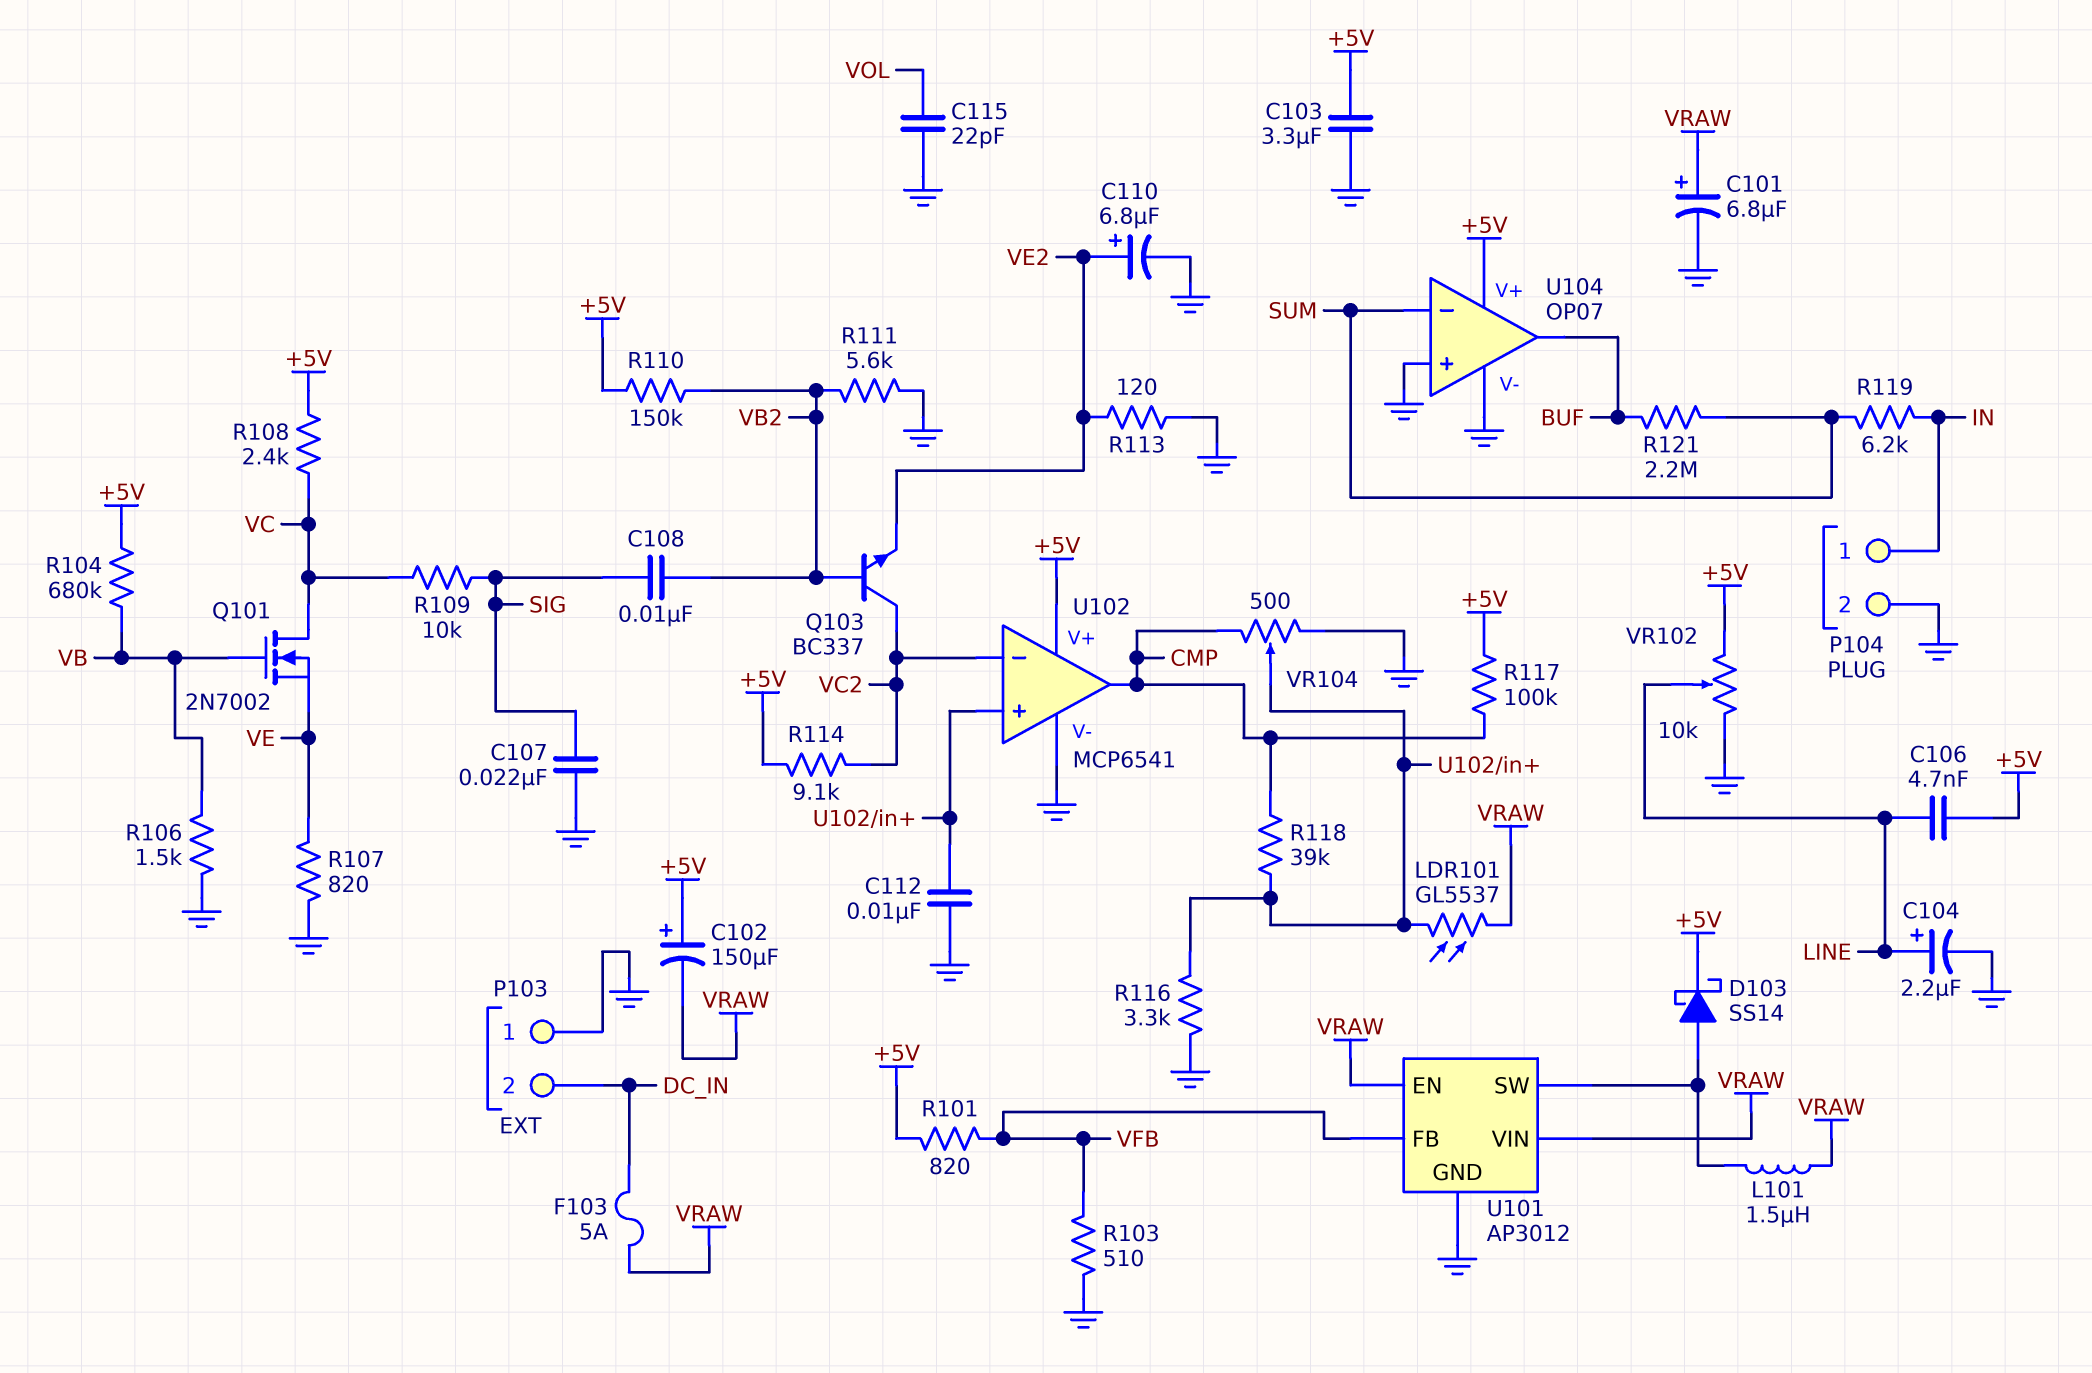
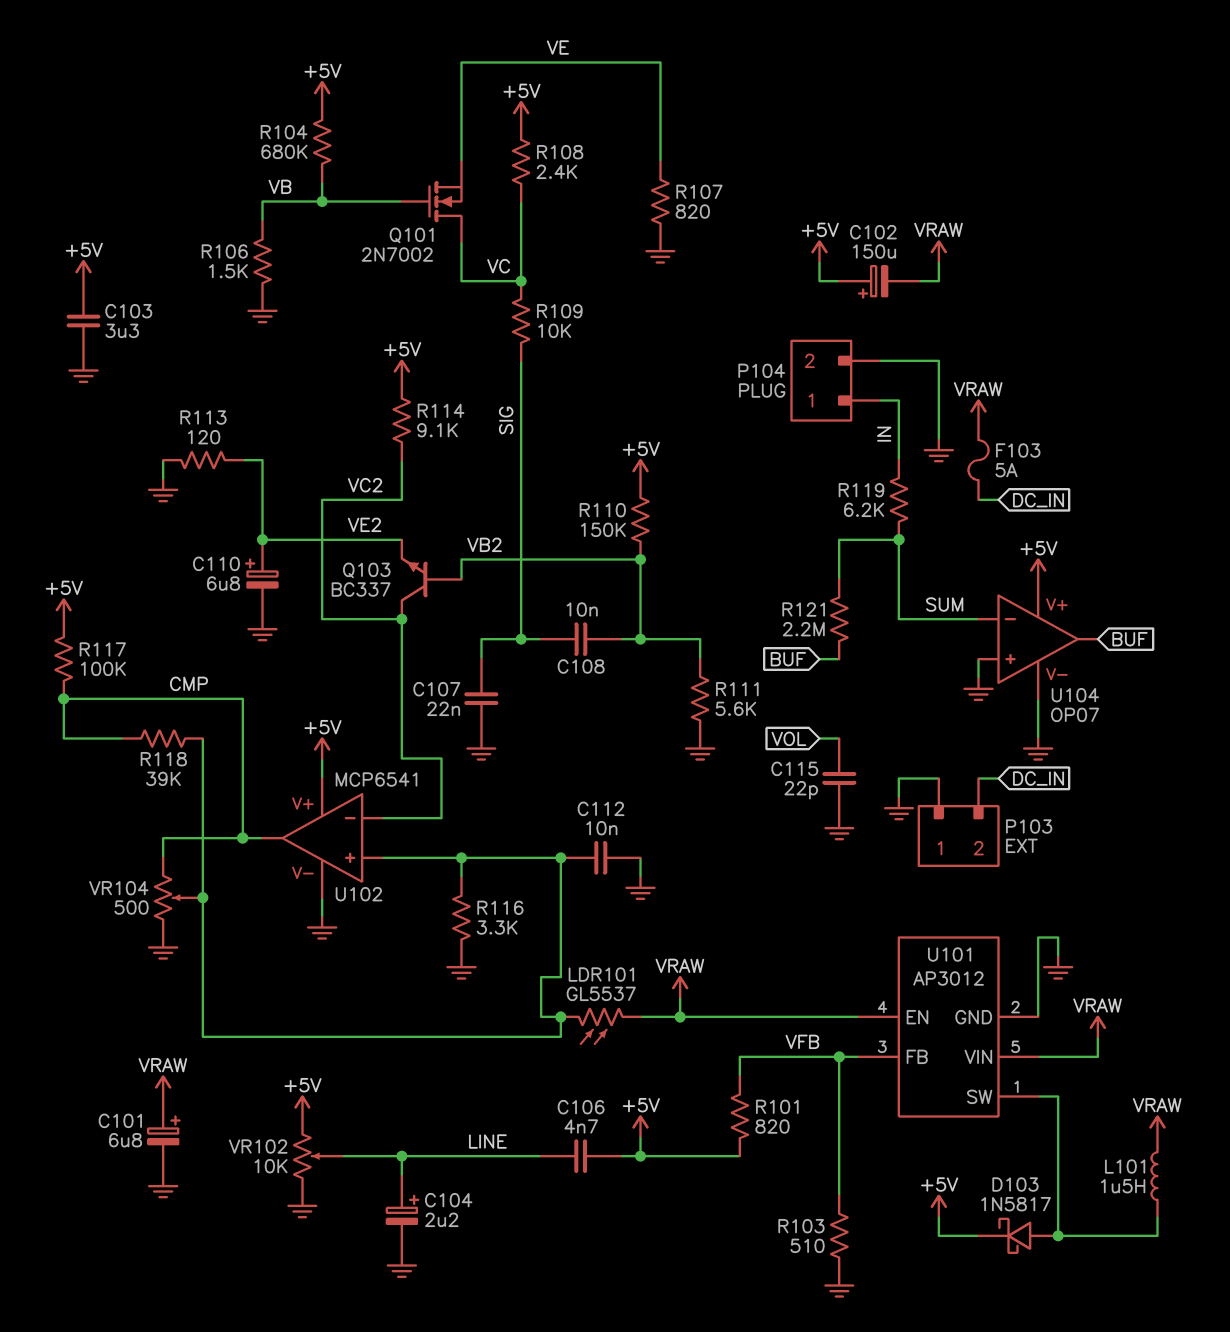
D103: schottky SS14 (A U101/SW, K +5V) -> schottky 1N5817 (A U101/SW, K +5V)

